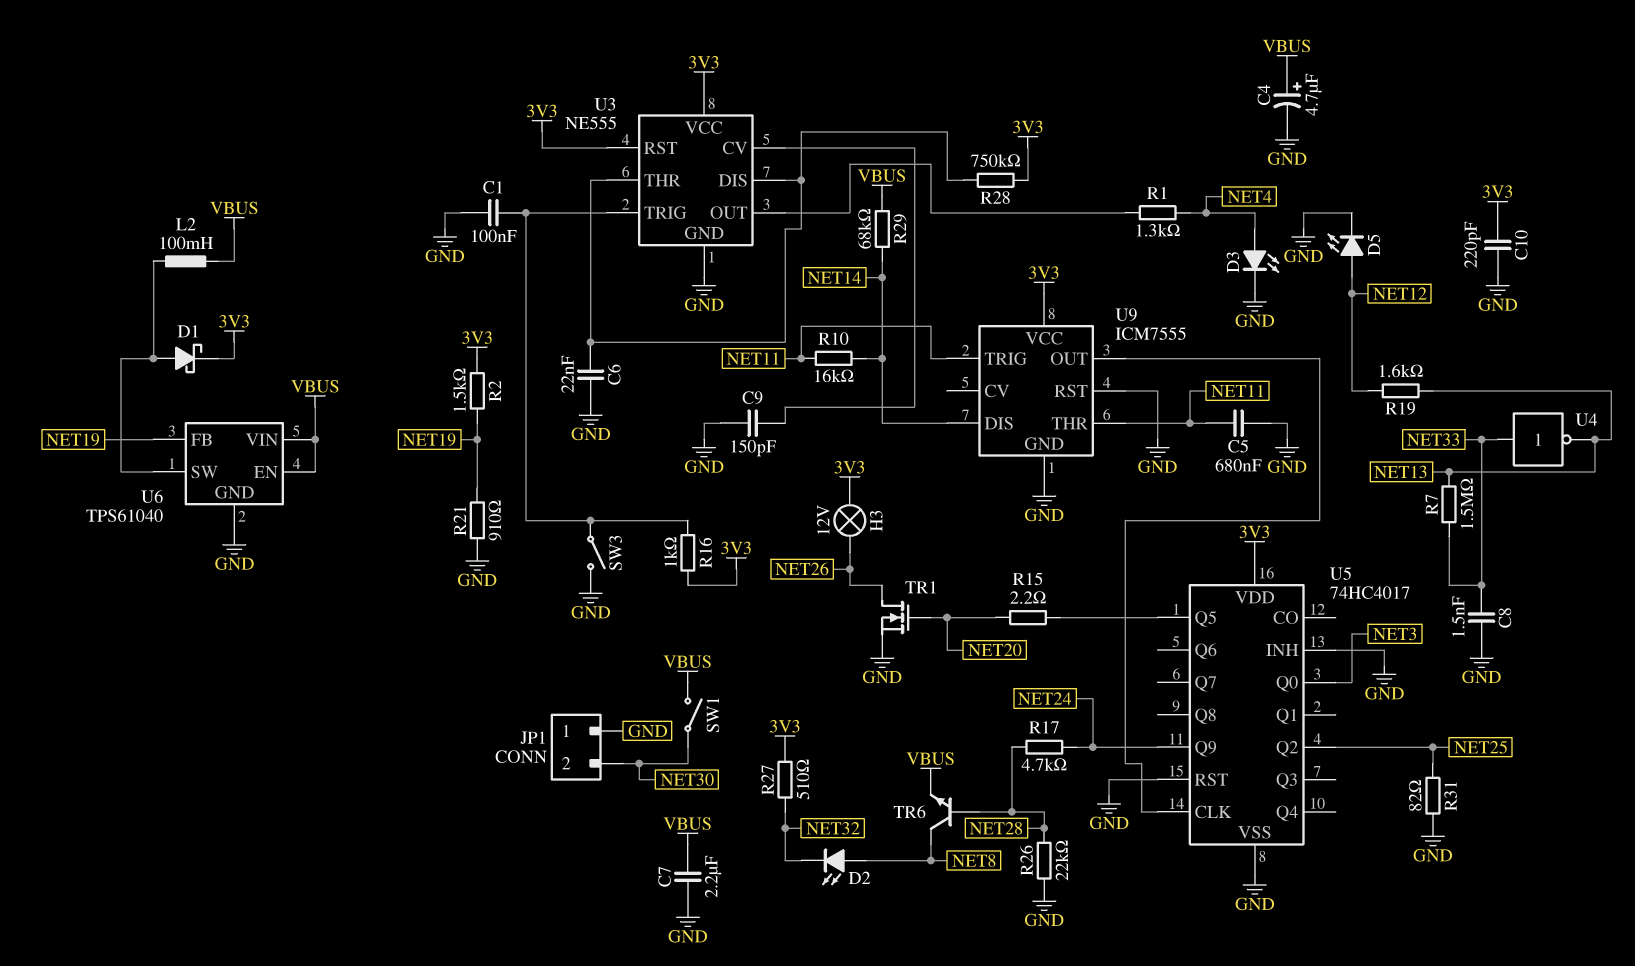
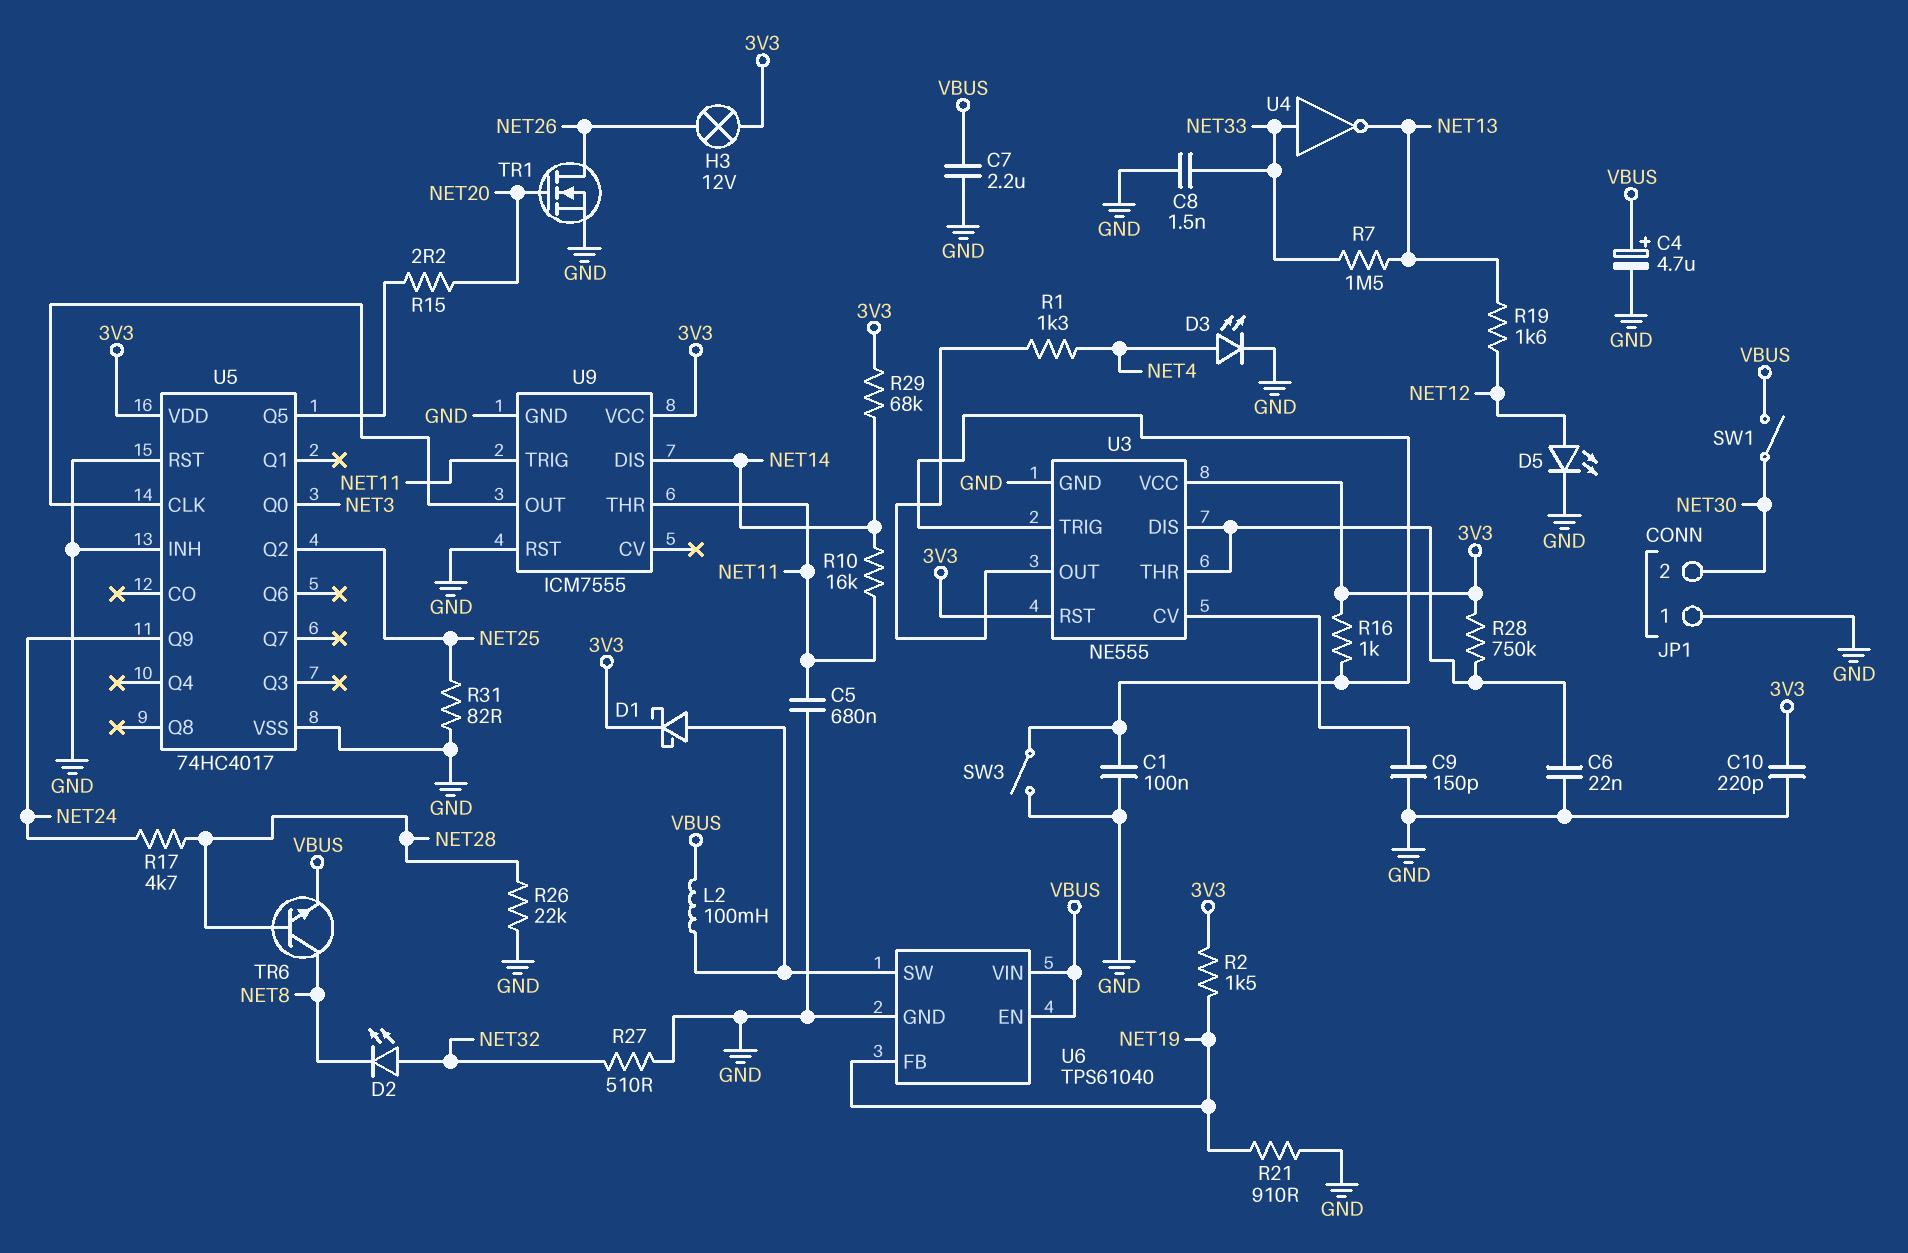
D2: LED (A NET8, K NET32) -> LED (A NET32, K NET8)
R27: 510 (3V3, NET32) -> 510 (GND, NET32)
R29: 68k (NET14, VBUS) -> 68k (3V3, NET14)

